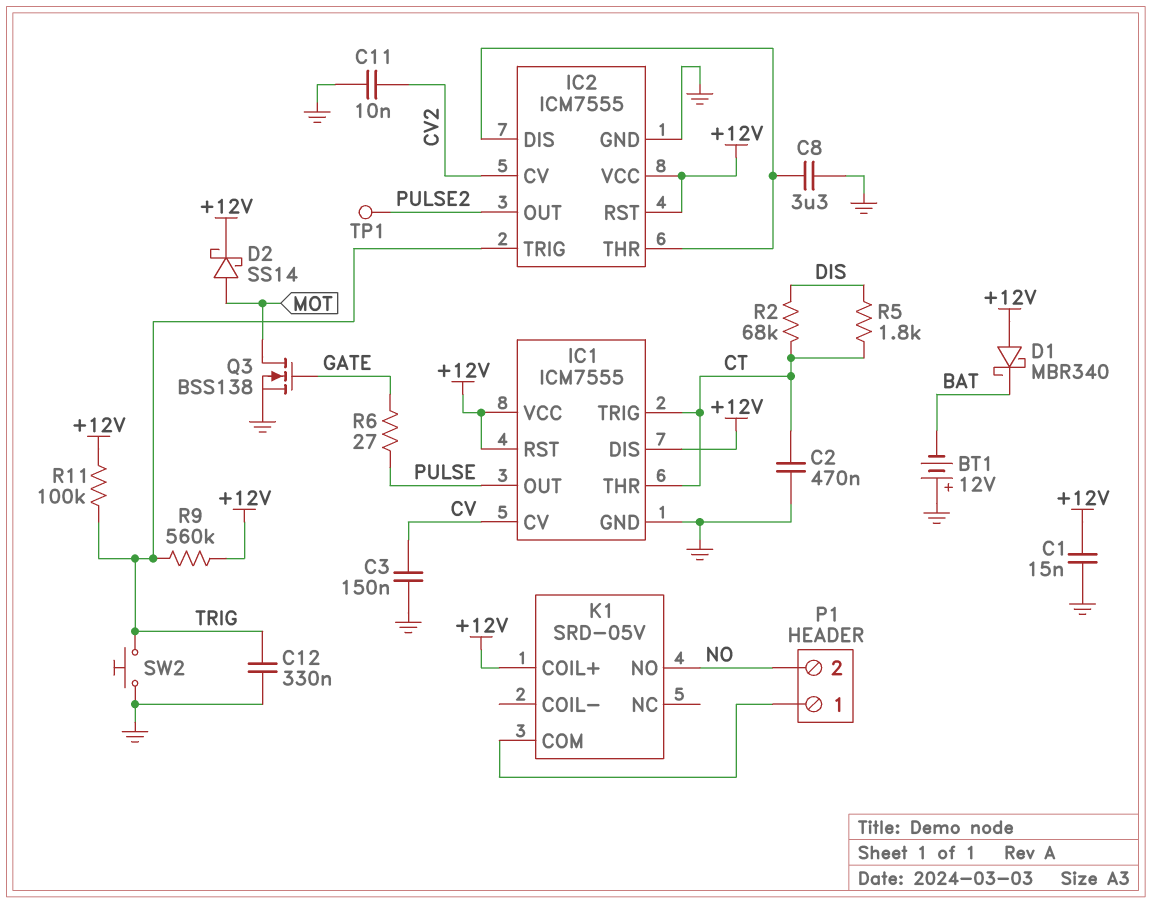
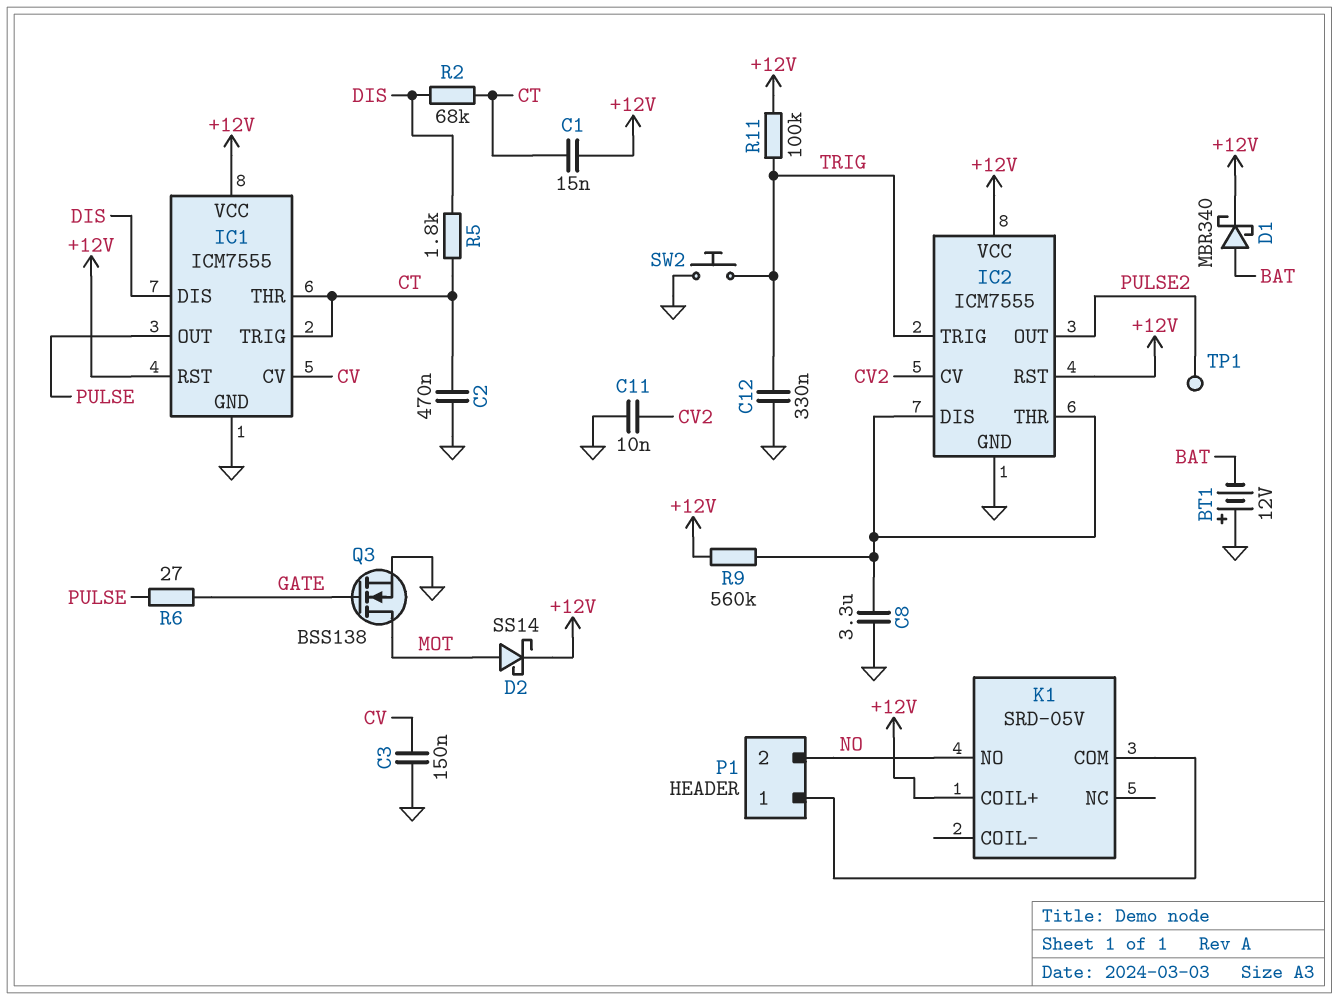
C1: 15nF (+12V, GND) -> 15nF (+12V, CT)
D1: schottky MBR340 (A +12V, K BAT) -> schottky MBR340 (A BAT, K +12V)
IC1 pin DIS: +12V -> DIS
R9: 560k (+12V, TRIG) -> 560k (+12V, IC2/DIS)

